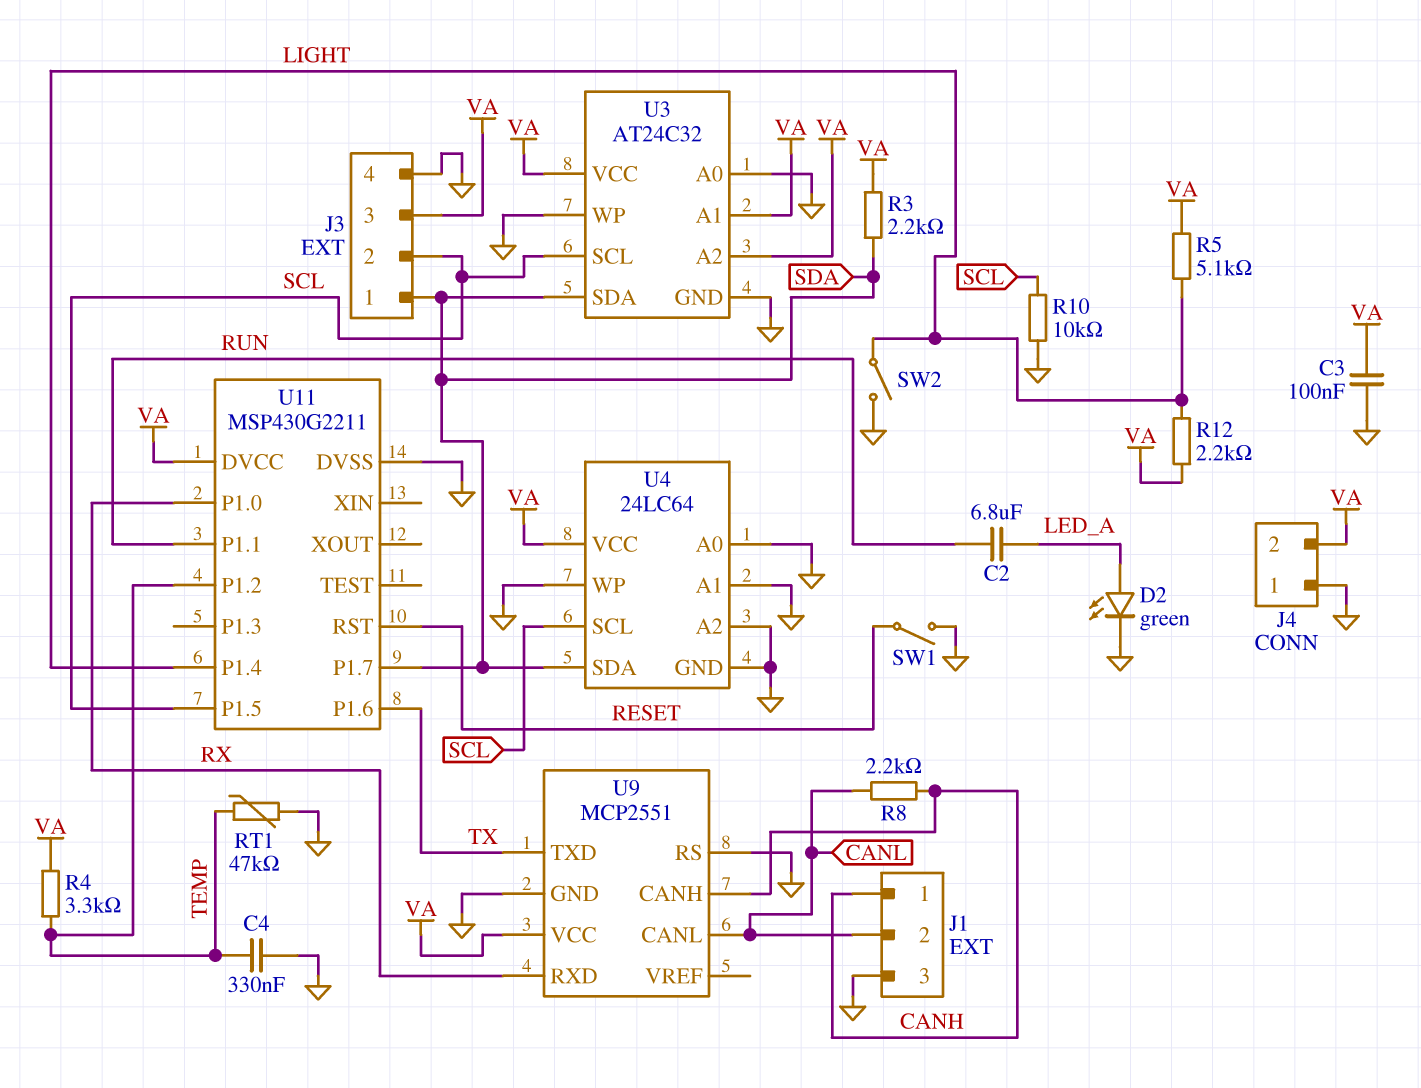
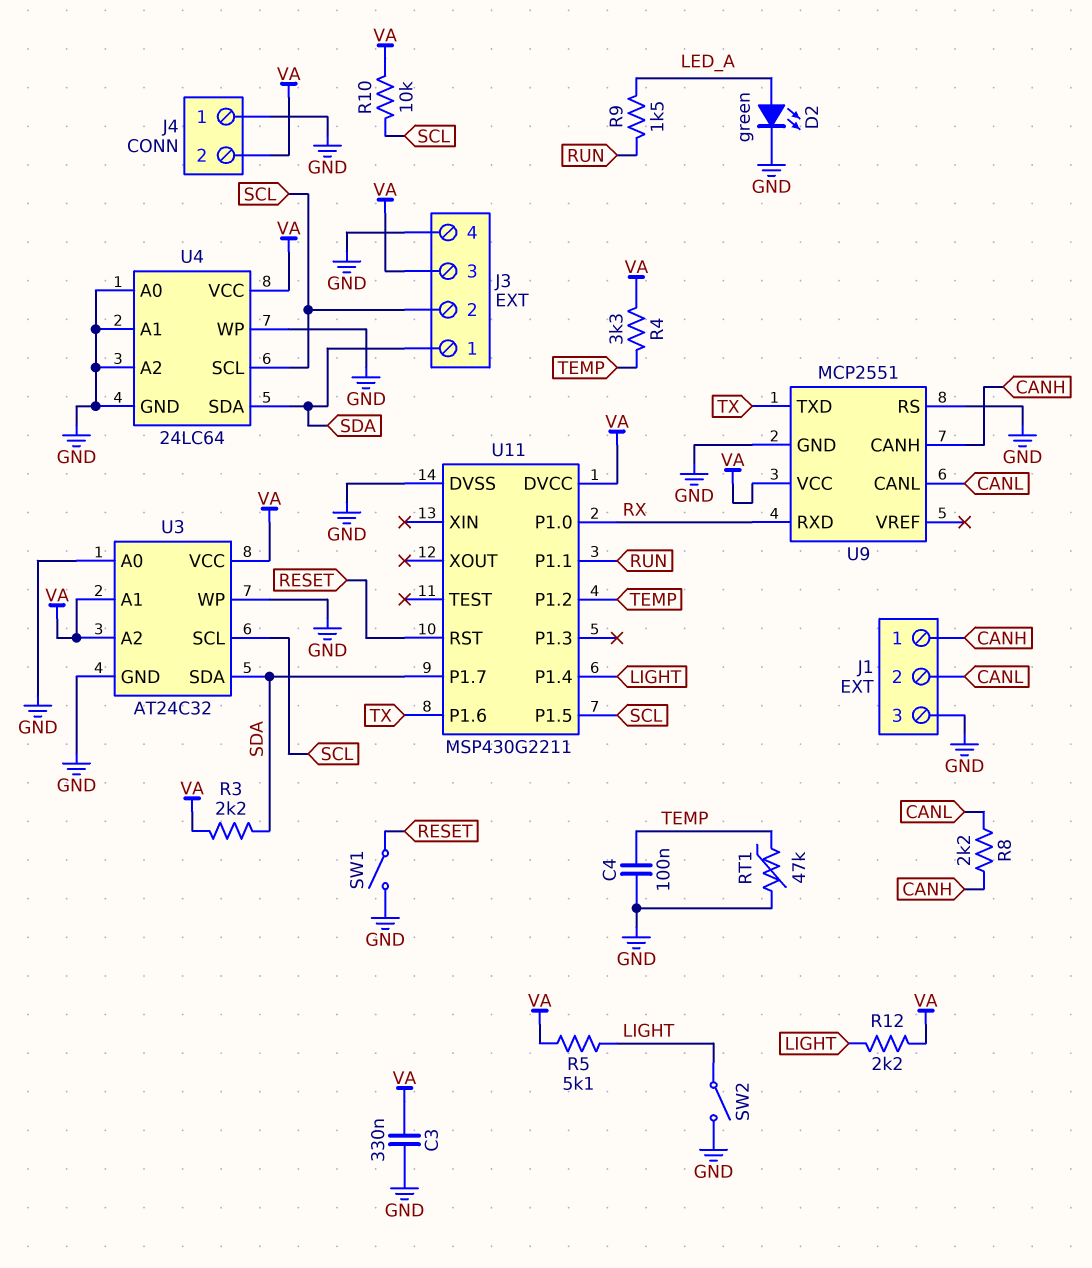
C2: 6.8uF (LED_A, RUN) -> none
C3: 100nF (GND, VA) -> 330nF (GND, VA)
C4: 330nF (GND, TEMP) -> 100nF (GND, TEMP)
R9: none -> 1.5k (LED_A, RUN)
R10: 10k (GND, SCL) -> 10k (SCL, VA)

